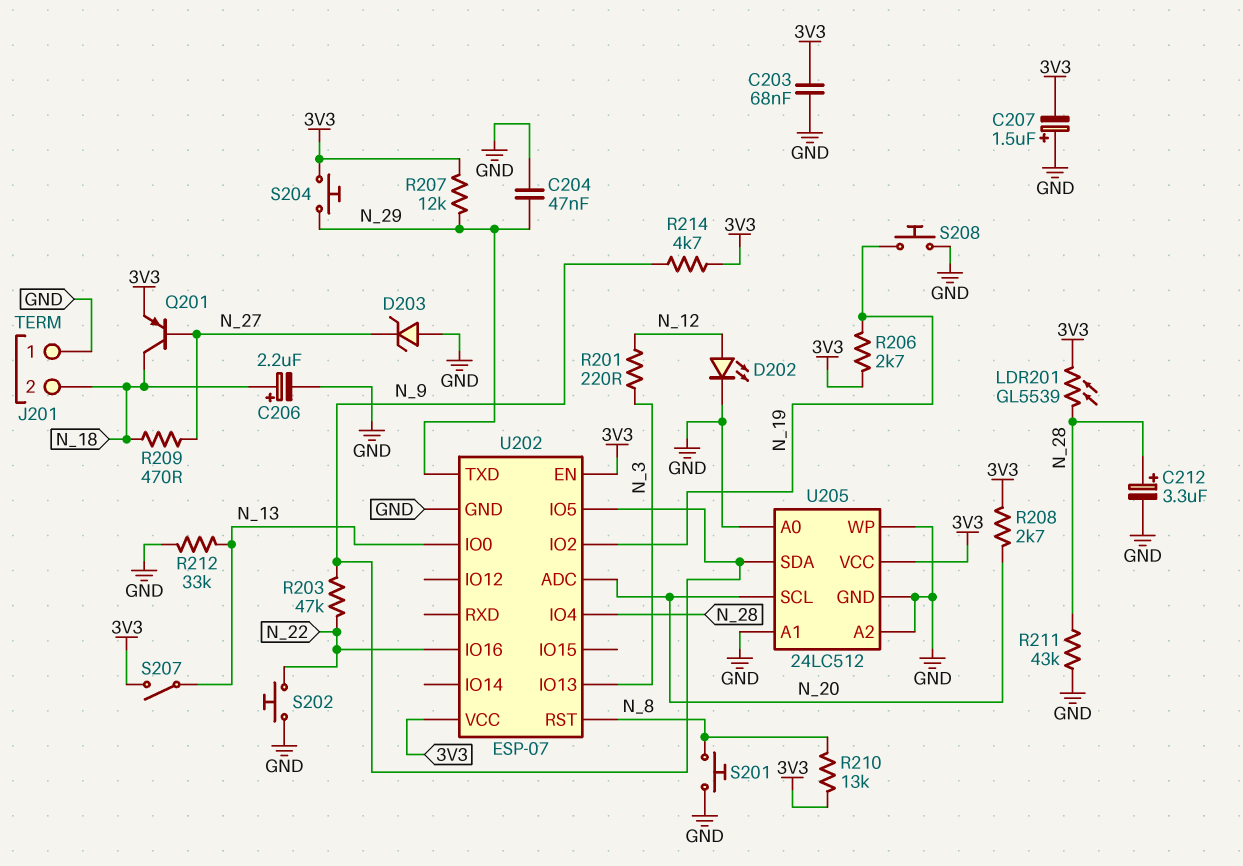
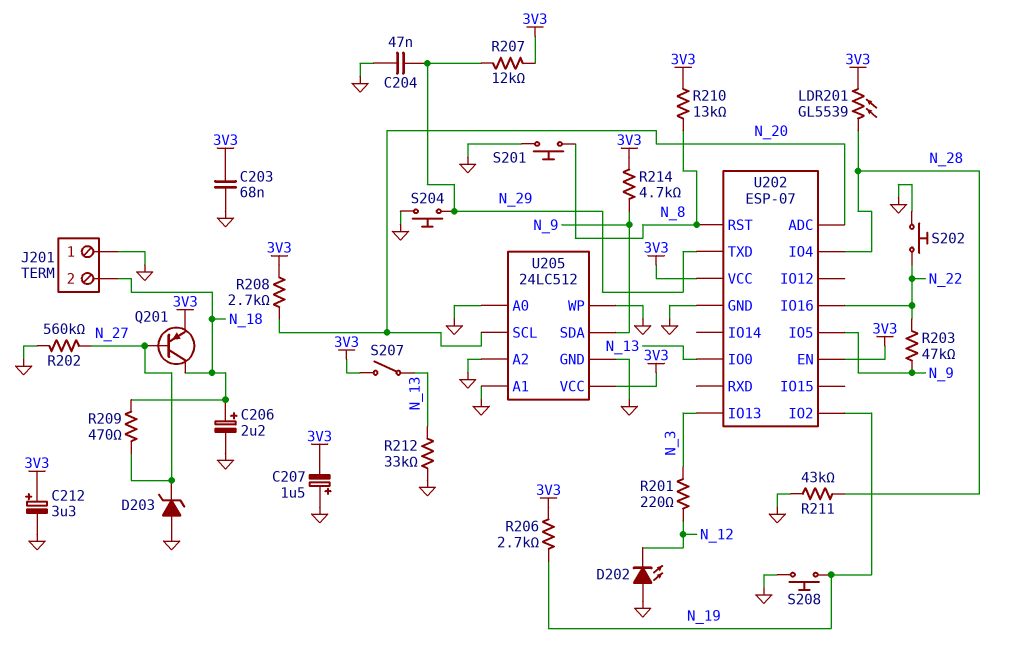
C212: 3.3uF (plus N_28, minus GND) -> 3.3uF (plus 3V3, minus GND)
D202: LED (A N_12, K GND) -> LED (A GND, K N_12)
R202: none -> 560k (GND, N_27)
S204: button (3V3, N_29) -> button (GND, N_29)

